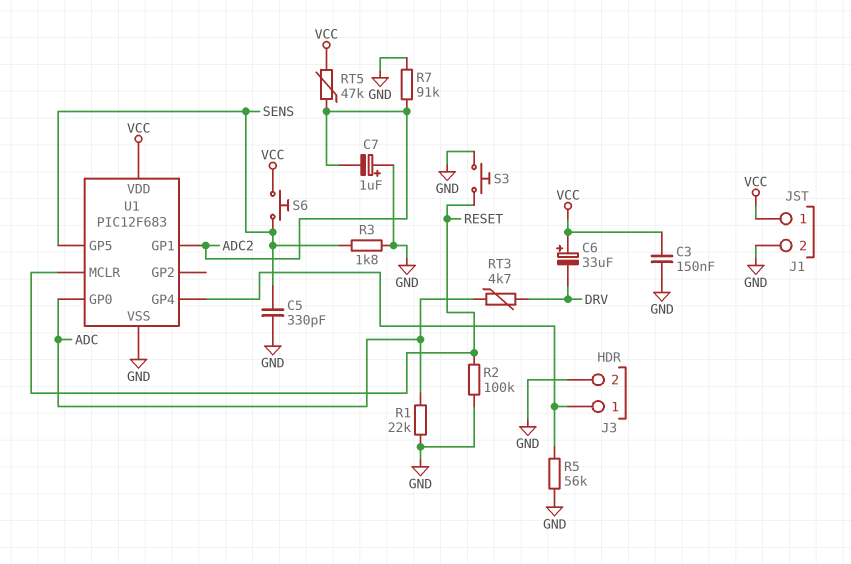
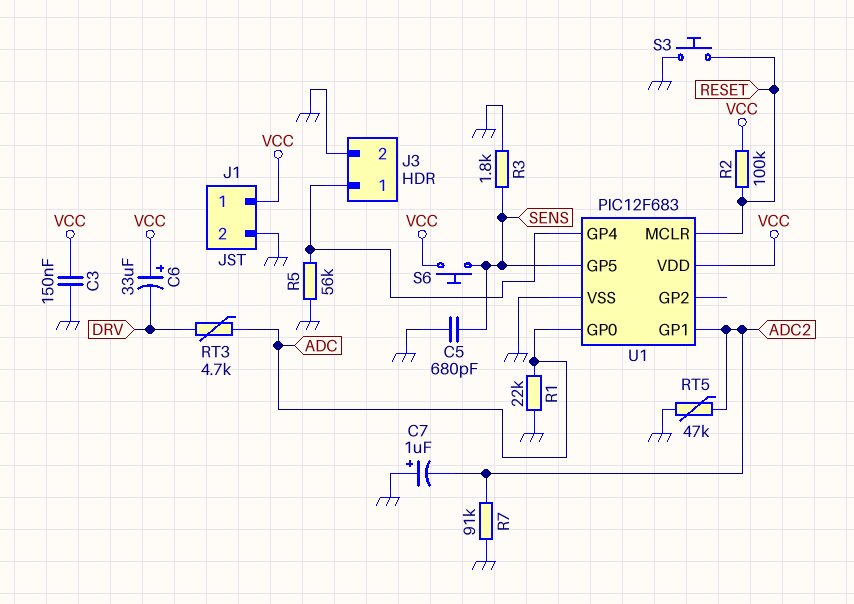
C5: 330pF (GND, SENS) -> 680pF (GND, SENS)
R2: 100k (GND, RESET) -> 100k (RESET, VCC)
RT5: 47k (ADC2, VCC) -> 47k (ADC2, GND)

